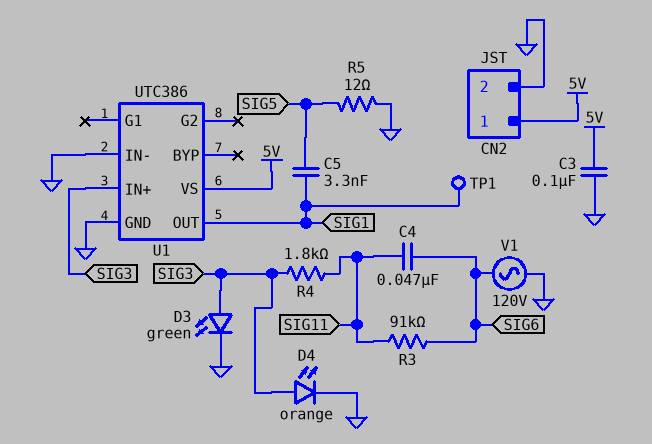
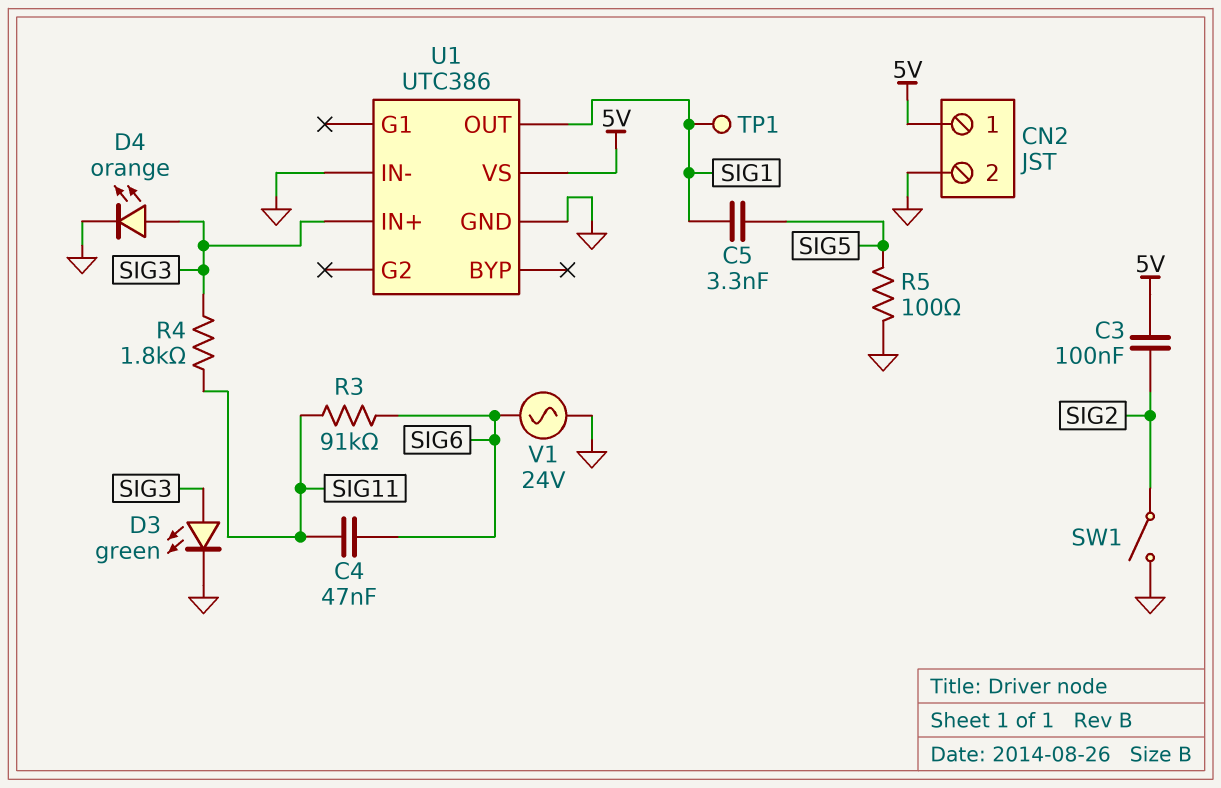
C3: 100nF (5V, GND) -> 100nF (5V, SIG2)
R5: 12 (GND, SIG5) -> 100 (GND, SIG5)
SW1: none -> switch (GND, SIG2)
V1: AC 120V (GND, SIG6) -> AC 24V (GND, SIG6)

